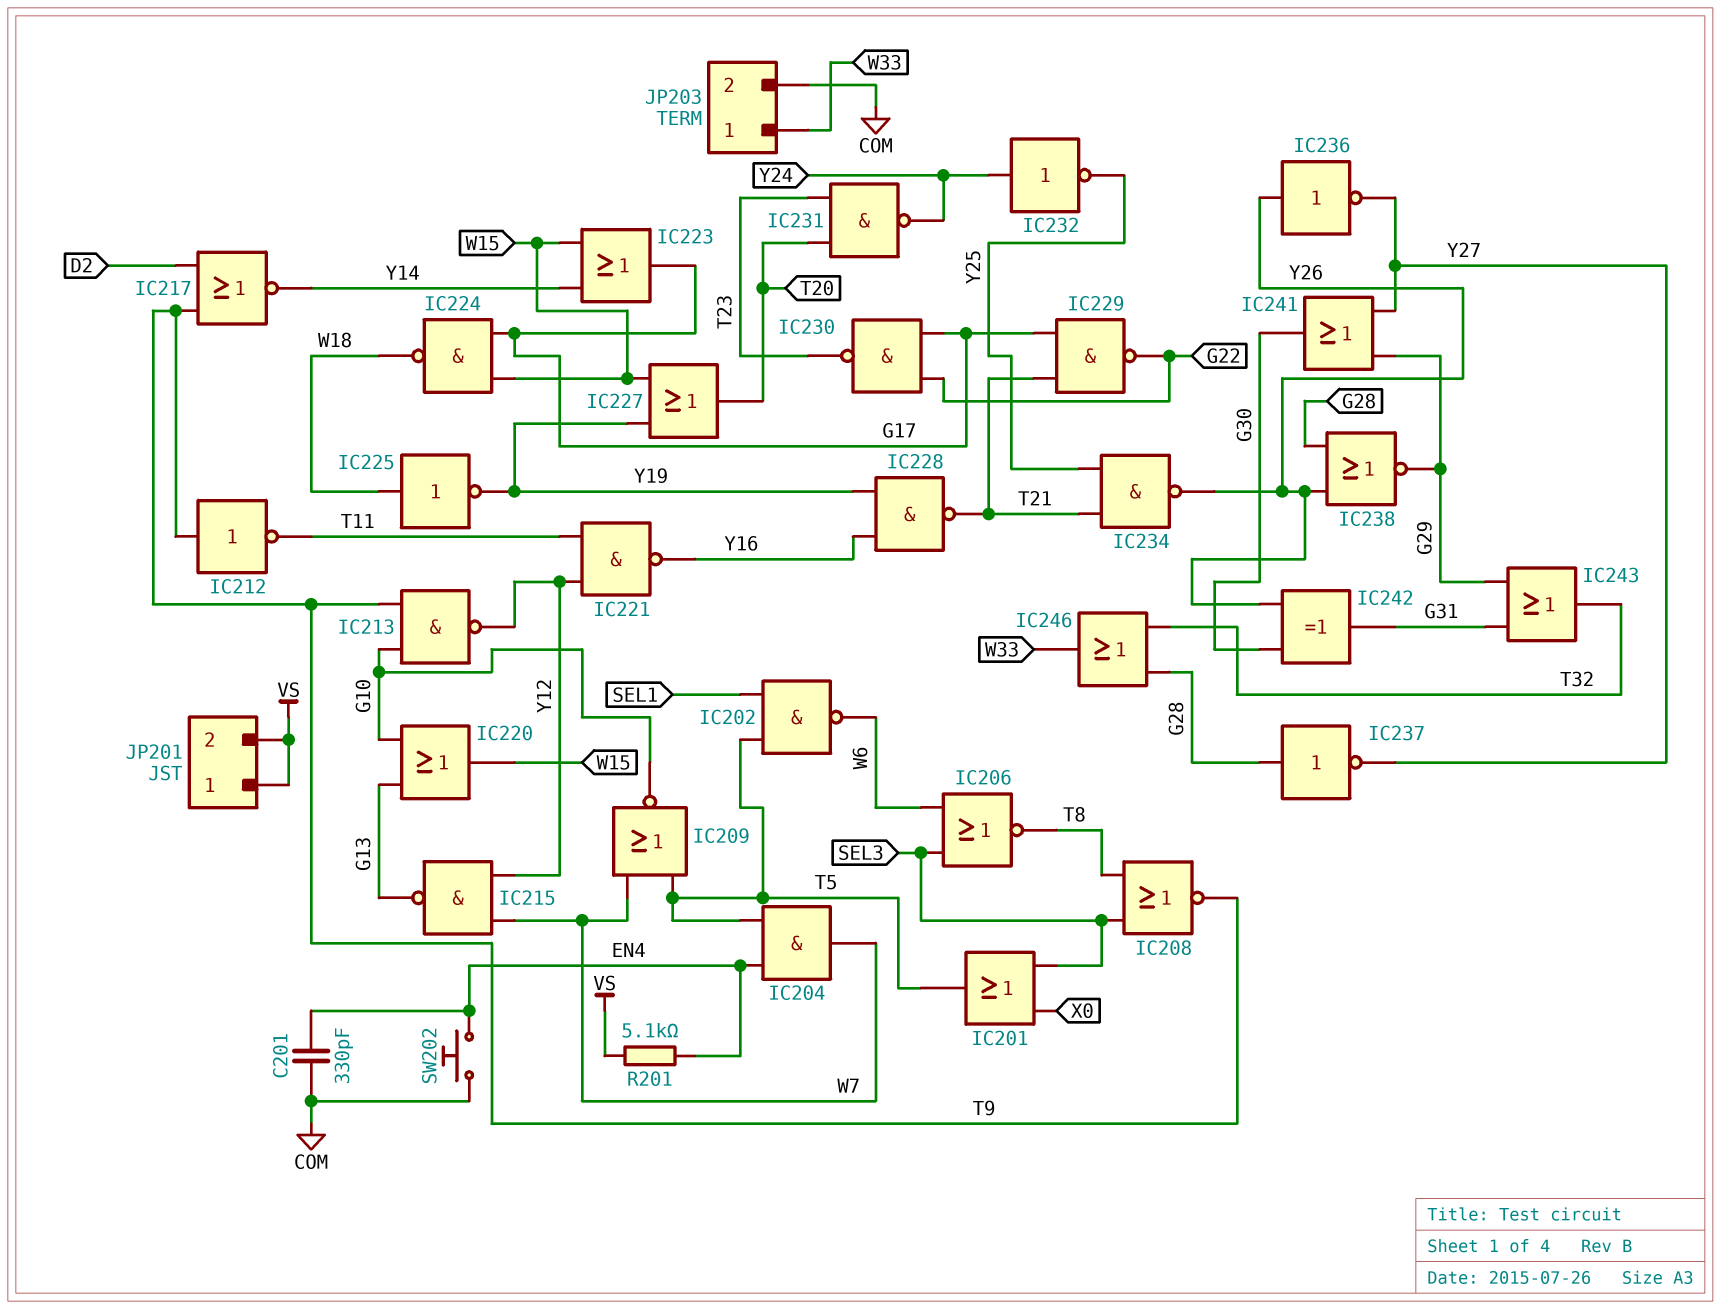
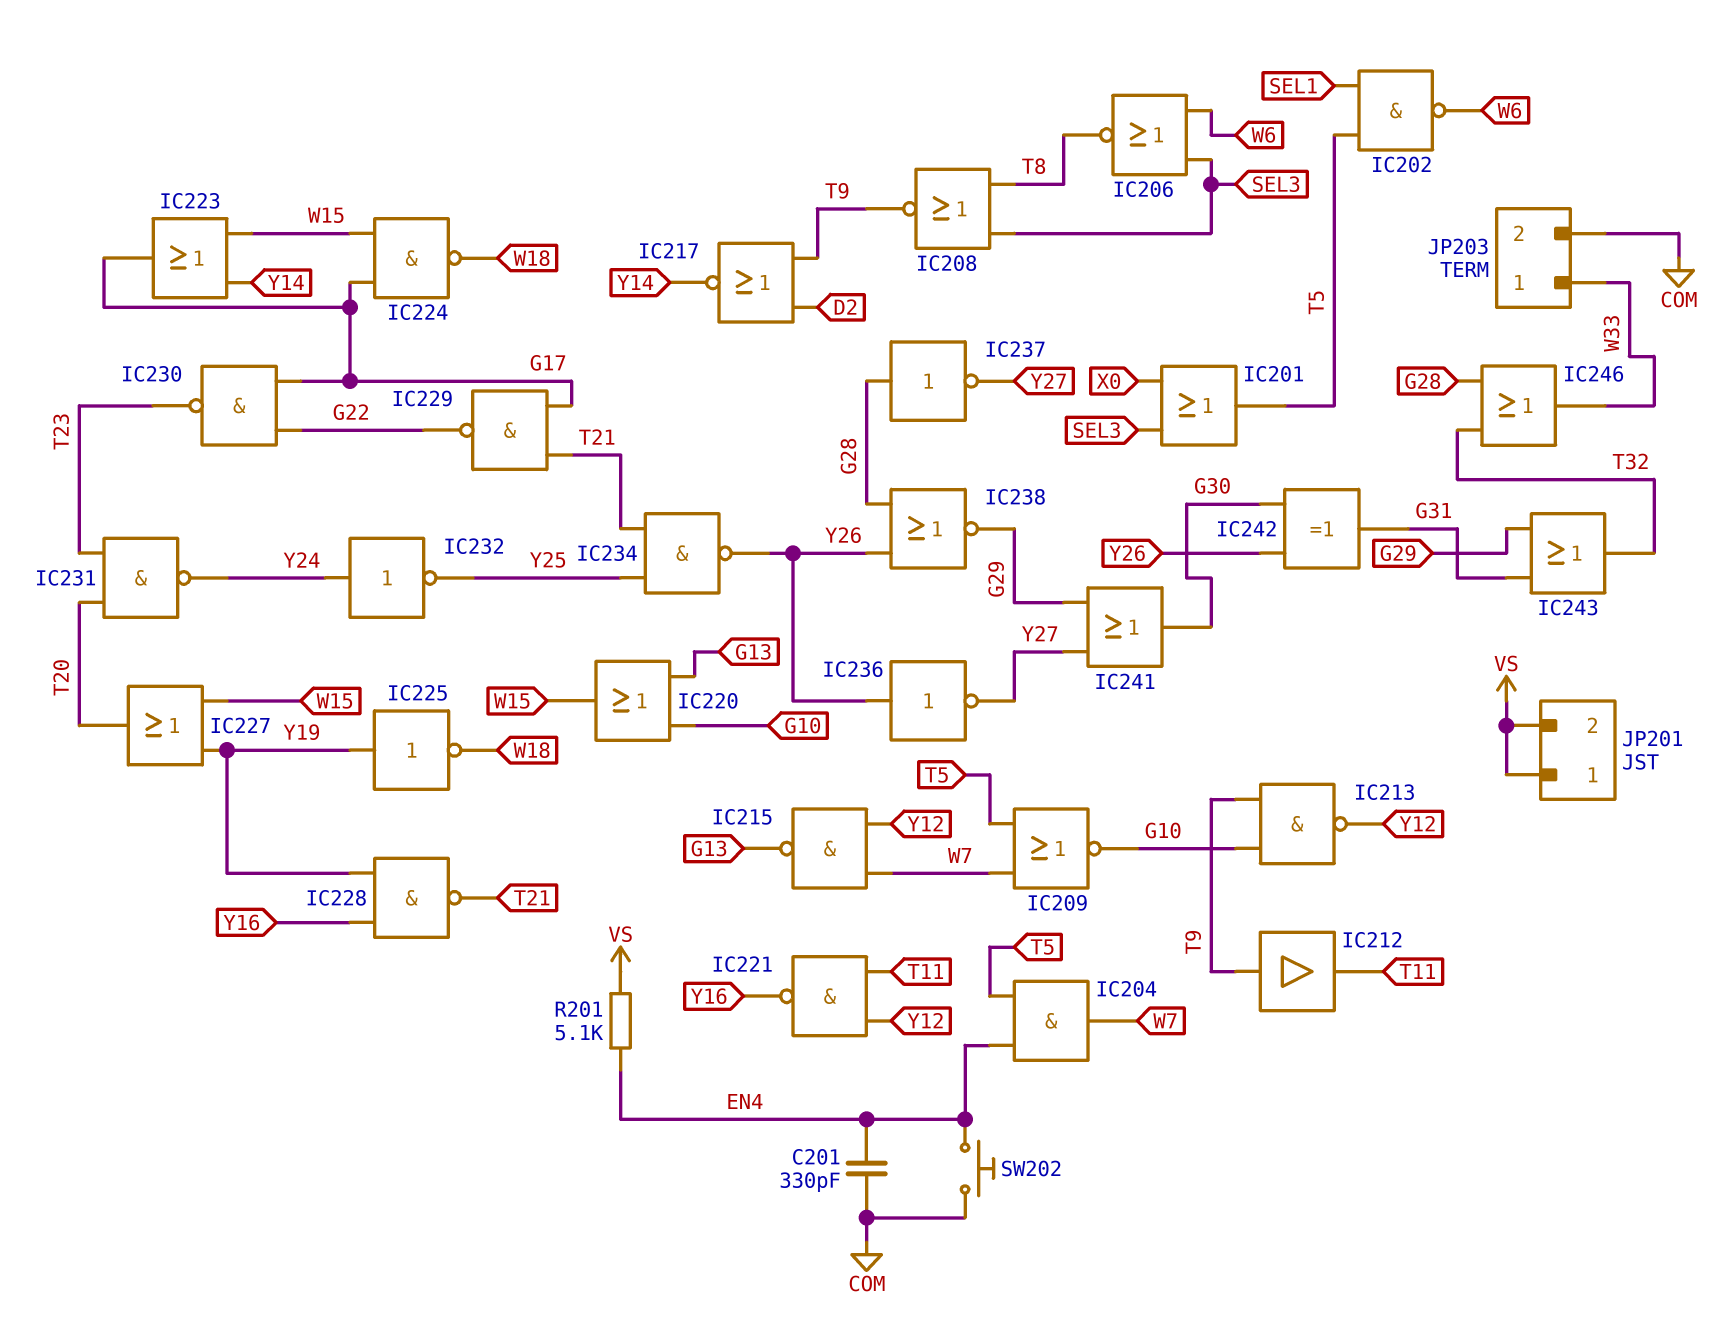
IC212: NOT (in T9, out T11) -> buffer (in T9, out T11)
IC225: NOT (in W18, out Y19) -> NOT (in Y19, out W18)

